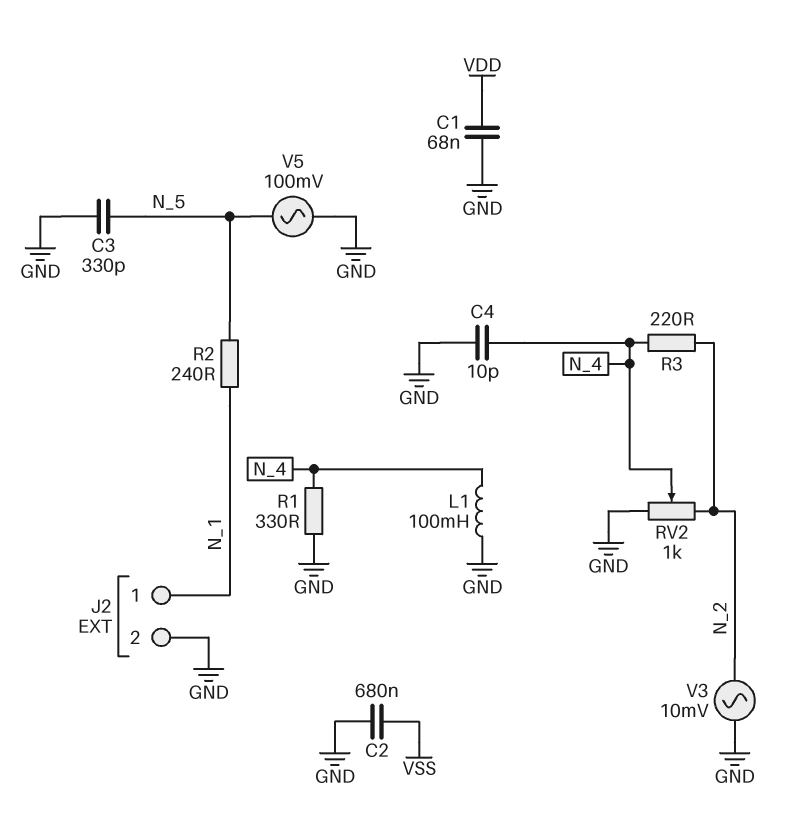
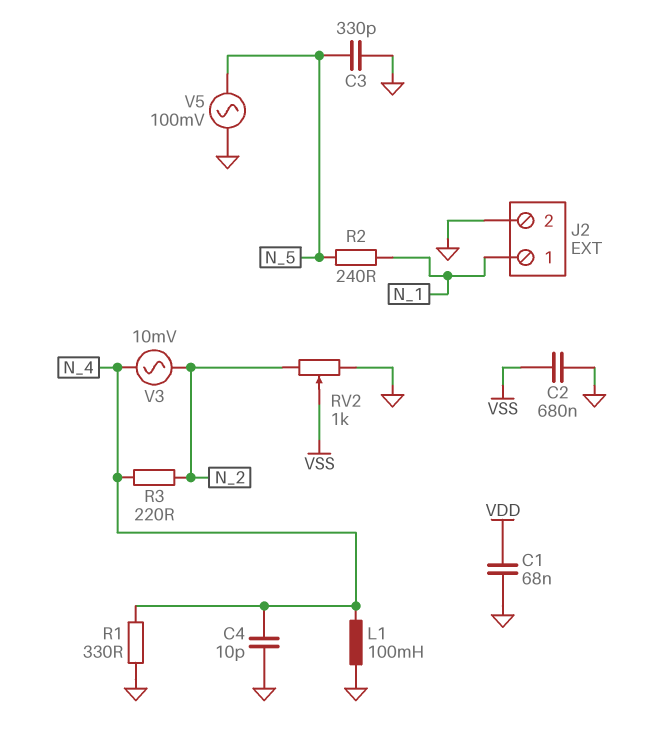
RV2: 1k (GND, N_2, wiper N_4) -> 1k (GND, N_2, wiper VSS)
V3: AC 10mV (GND, N_2) -> AC 10mV (N_2, N_4)

